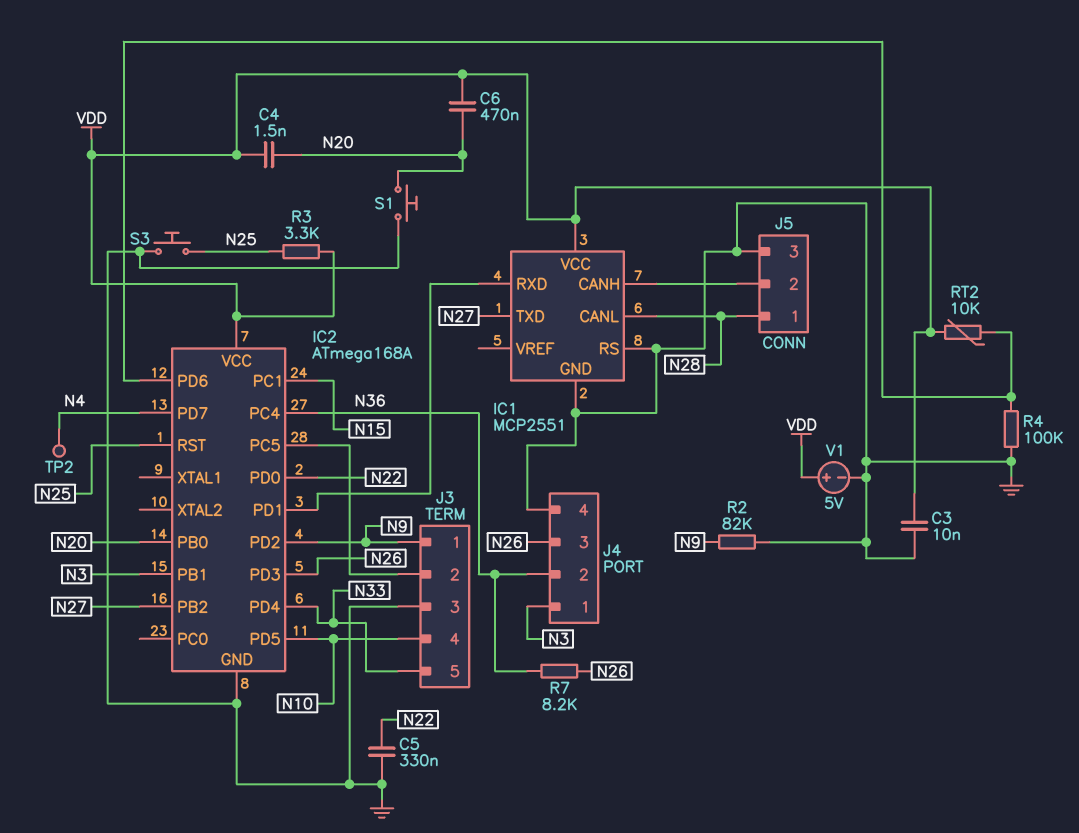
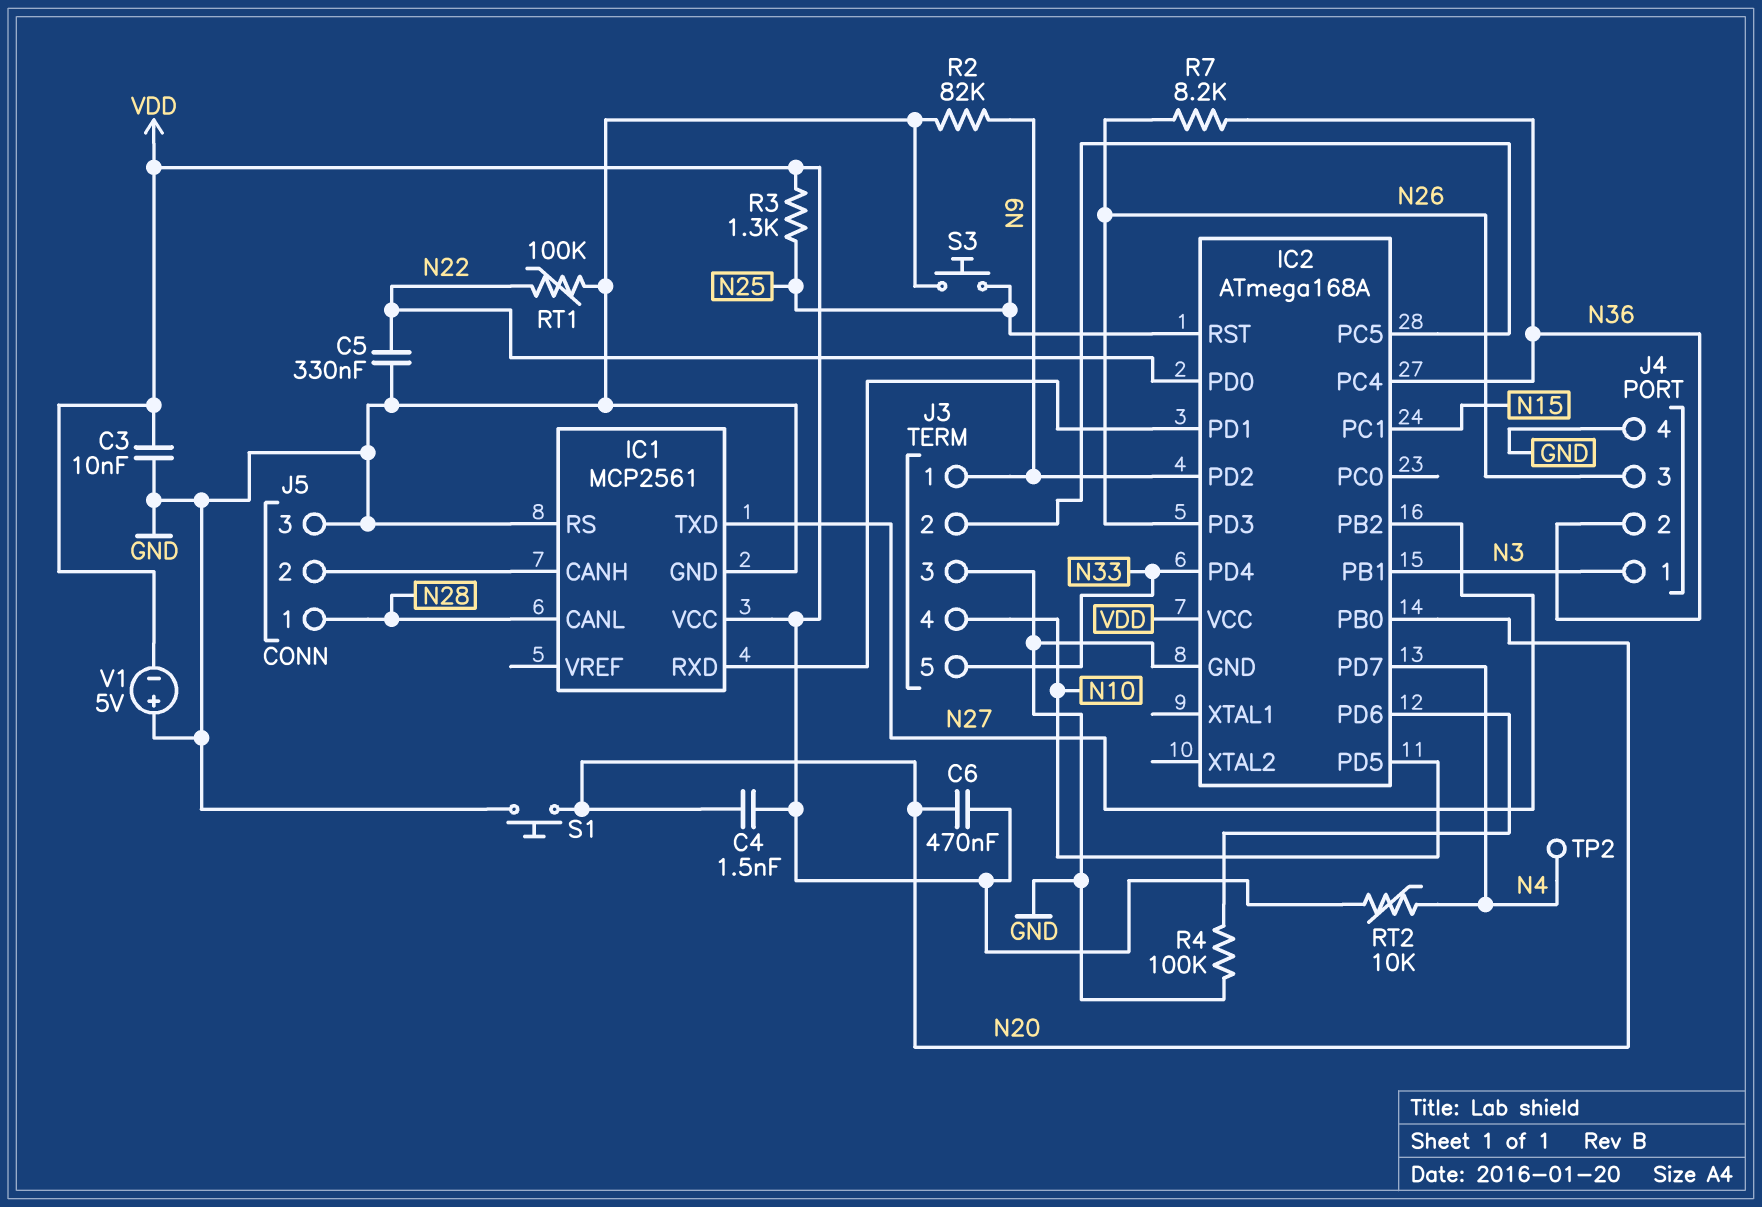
IC1: MCP2551 -> MCP2561
R3: 3.3k (N25, VDD) -> 1.3k (N25, VDD)
RT1: none -> 100k (GND, N22)
RT2: 10k (IC2/PD6, VDD) -> 10k (N4, VDD)
V1: 5V (plus VDD, minus GND) -> 5V (plus GND, minus VDD)

